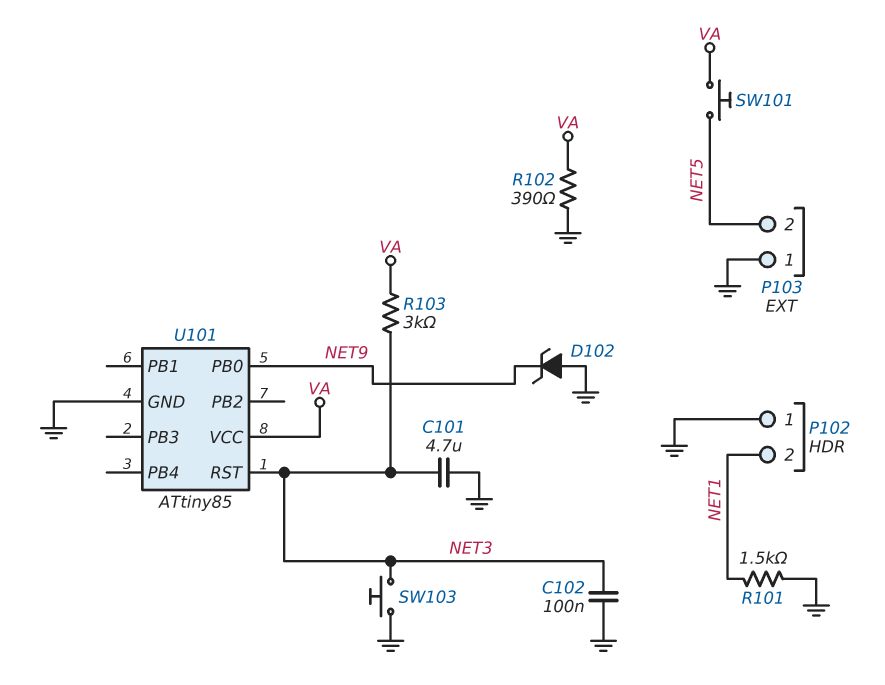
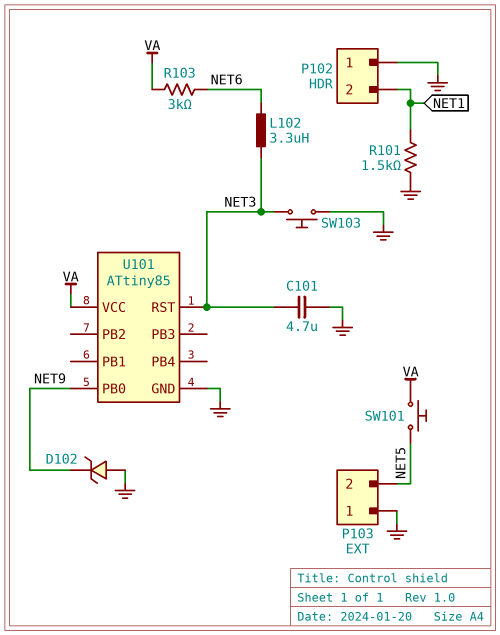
C102: 100nF (GND, NET3) -> none
L102: none -> 3.3uH (NET3, NET6)
R102: 390 (GND, VA) -> none
R103: 3k (NET3, VA) -> 3k (NET6, VA)

